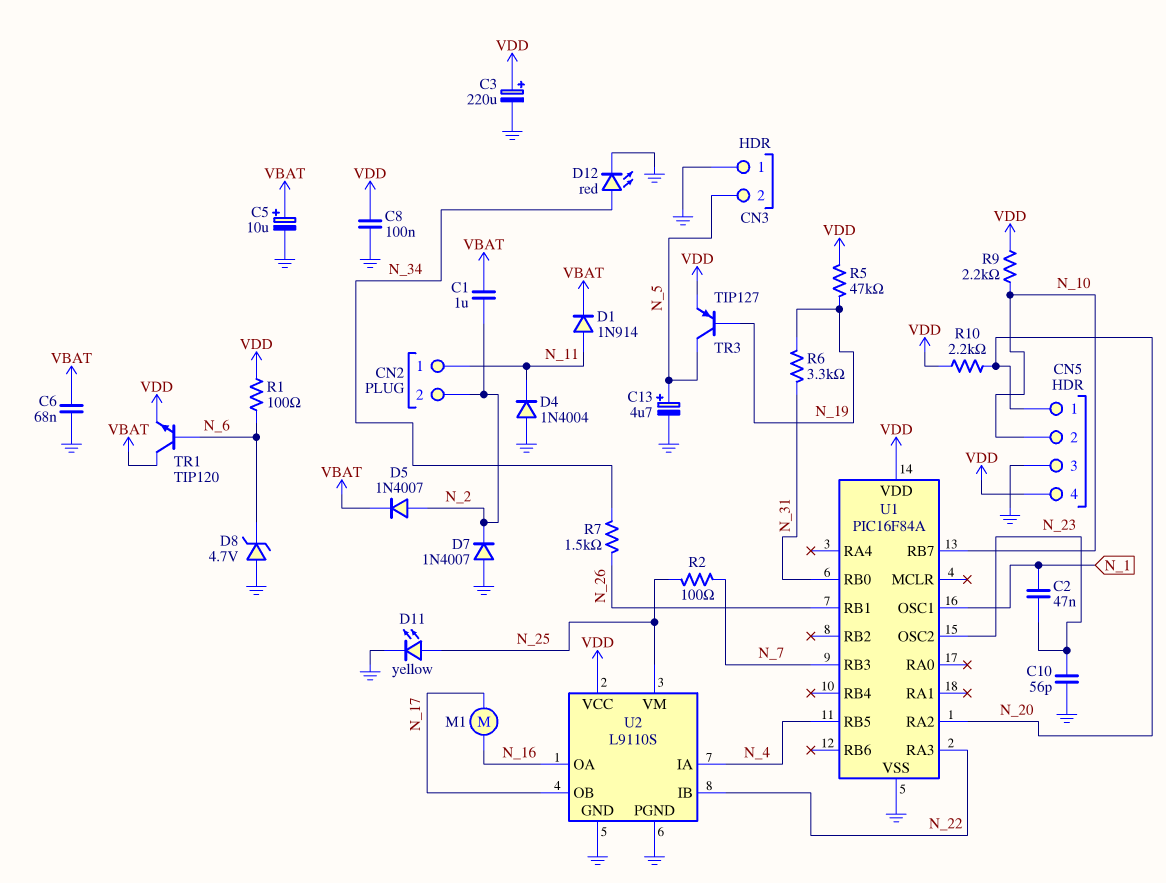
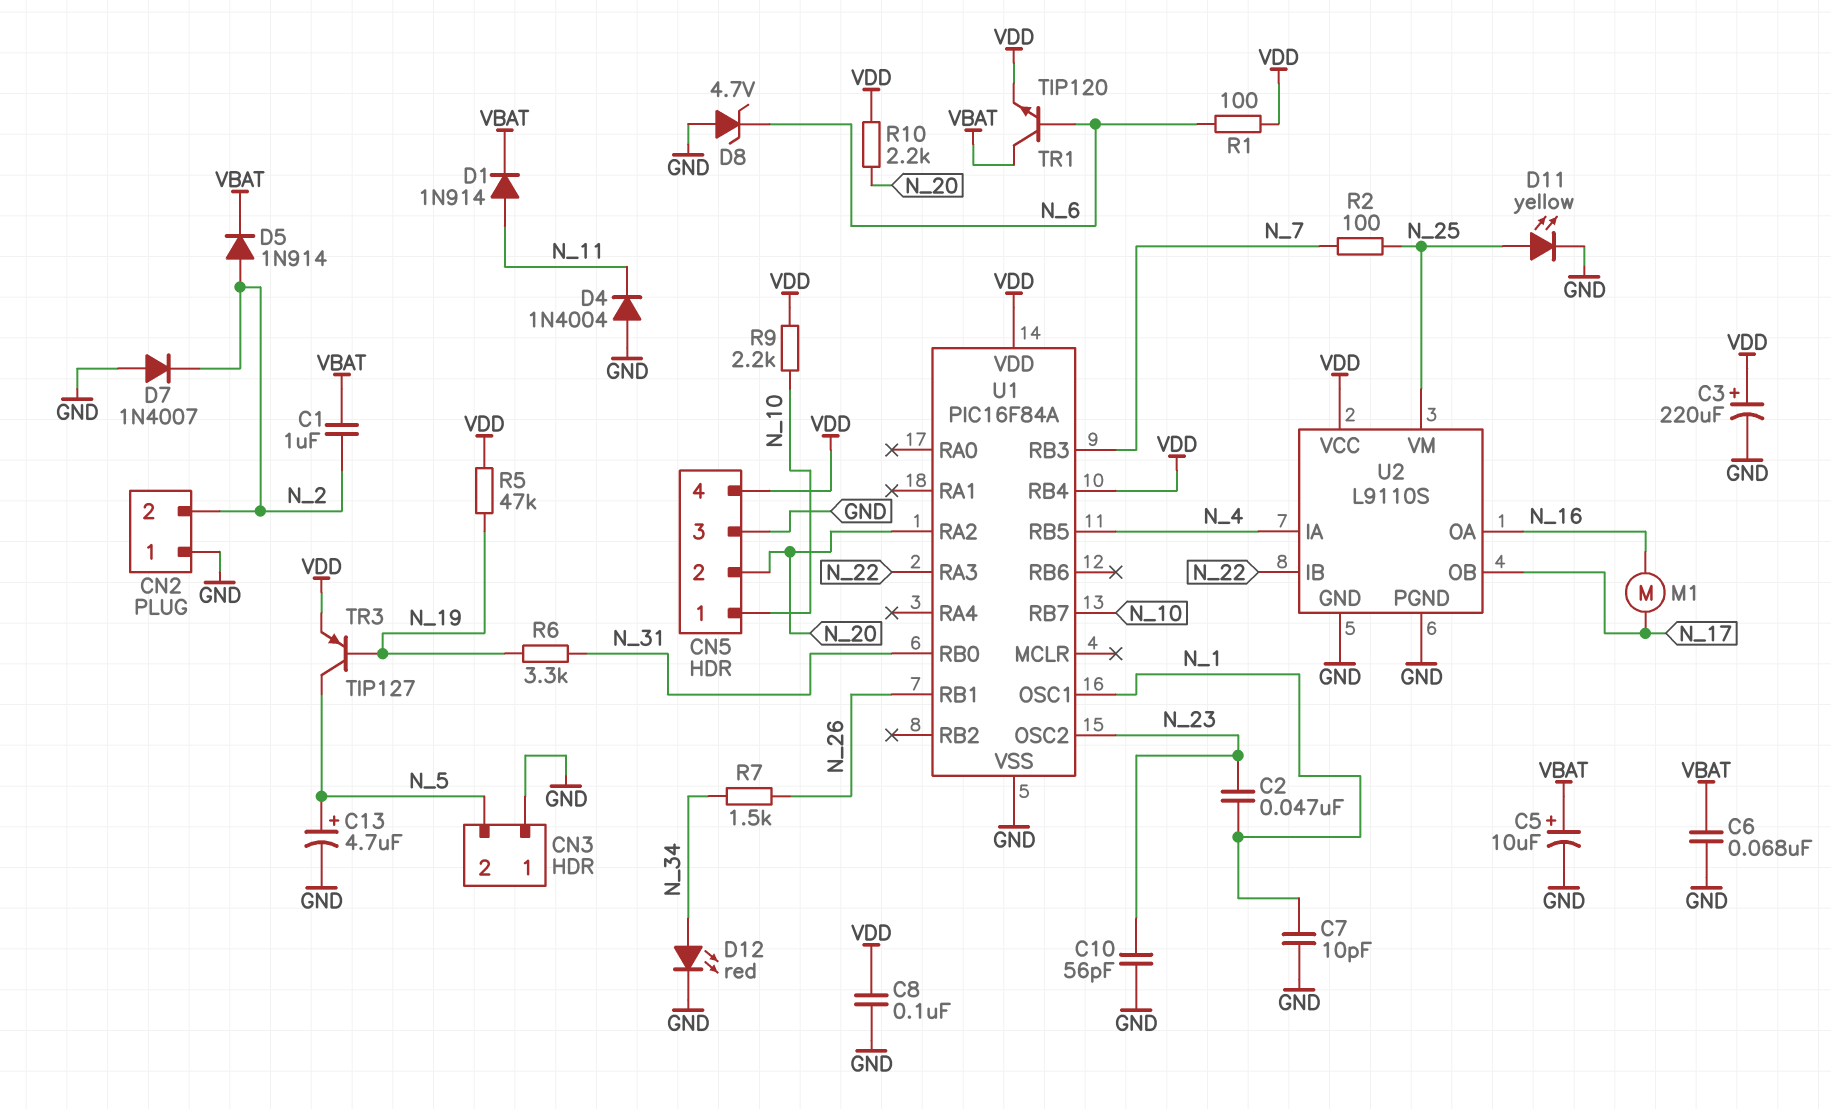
C7: none -> 10pF (GND, N_1)
CN2 pin 1: N_11 -> GND
CN5 pin 1: N_20 -> N_10
CN5 pin 2: N_10 -> N_20
D5: diode 1N4007 (A N_2, K VBAT) -> diode 1N914 (A N_2, K VBAT)
U1 pin RB4: none -> VDD

